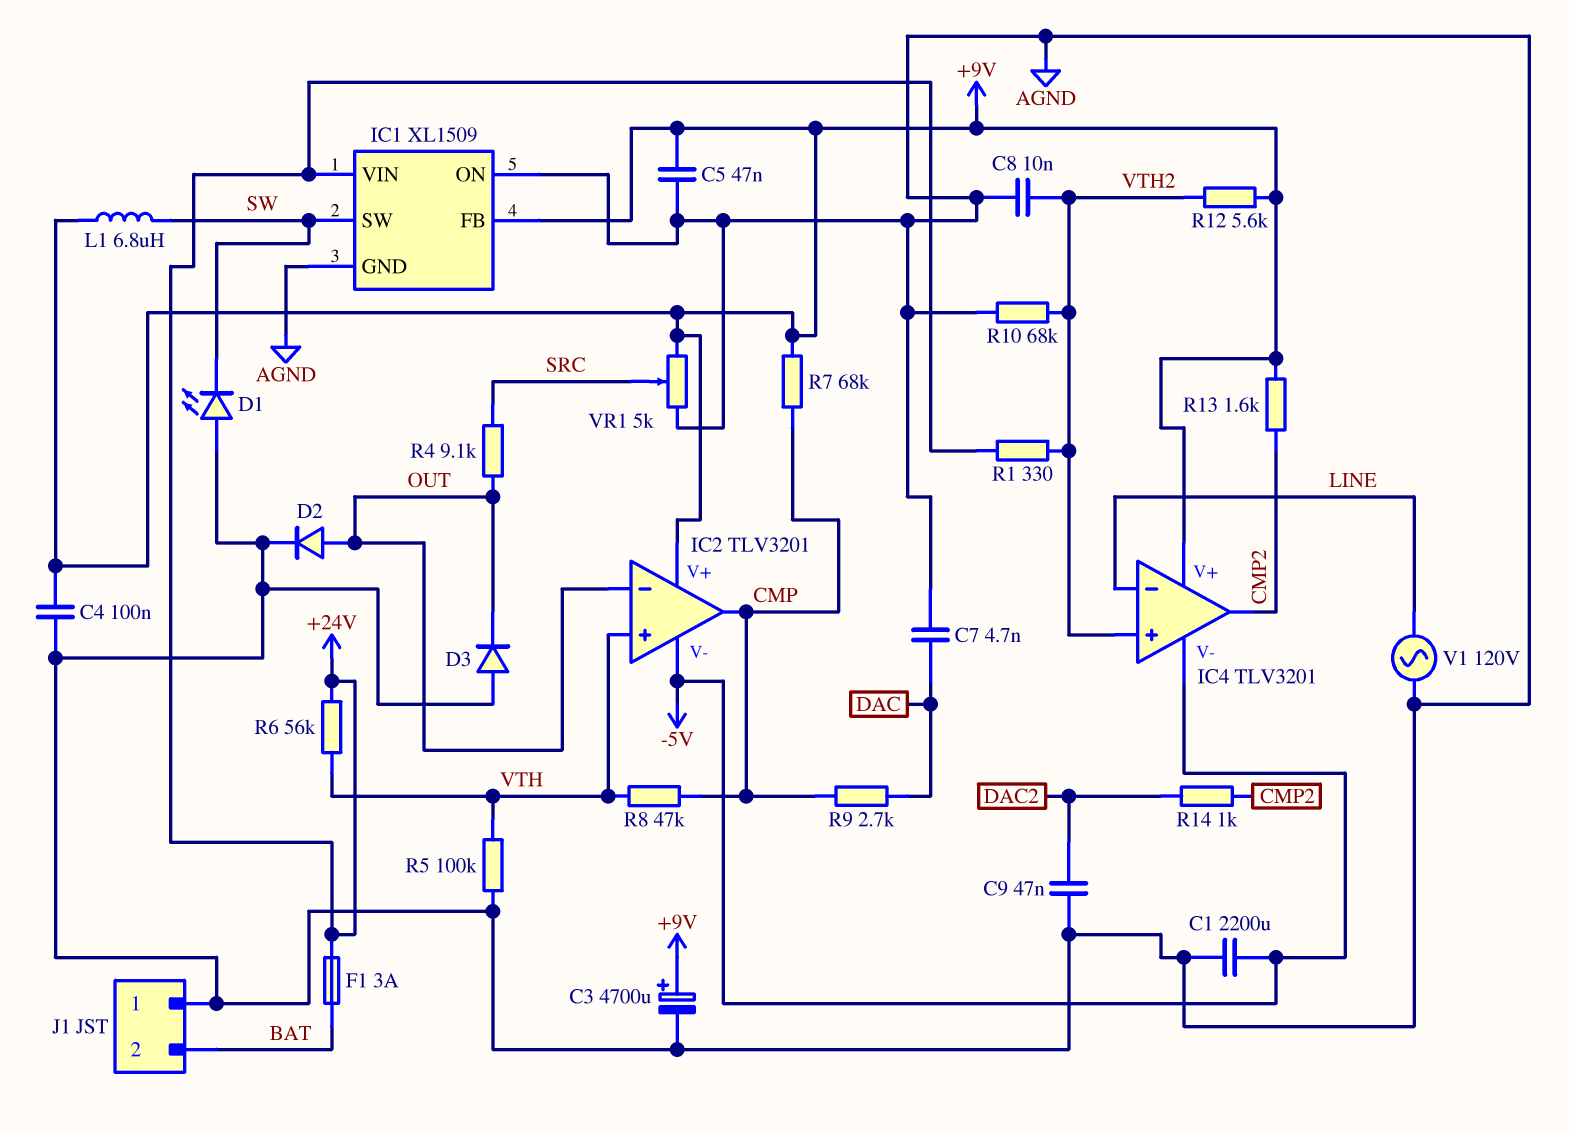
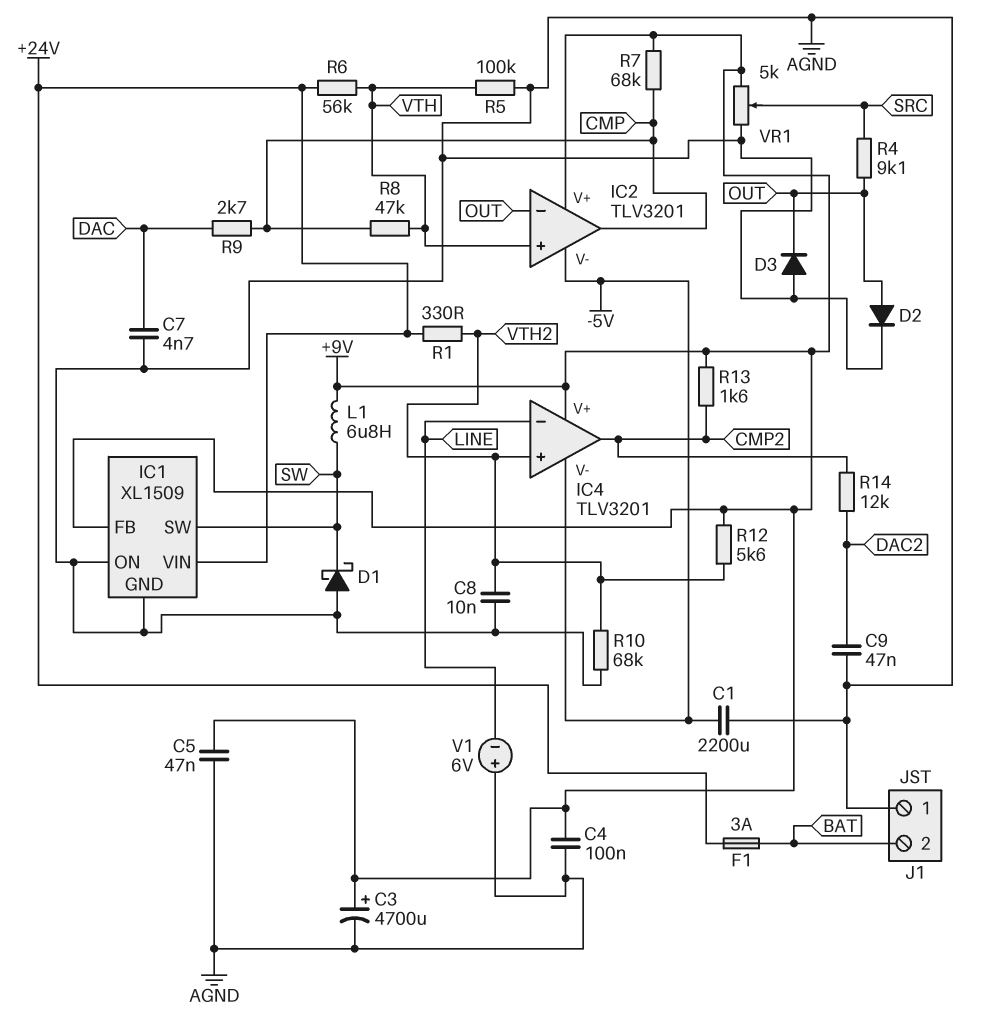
D1: LED (A AGND, K SW) -> schottky (A AGND, K SW)
R14: 1k (CMP2, DAC2) -> 12k (CMP2, DAC2)
V1: AC 120V (AGND, LINE) -> 6V (plus AGND, minus LINE)

